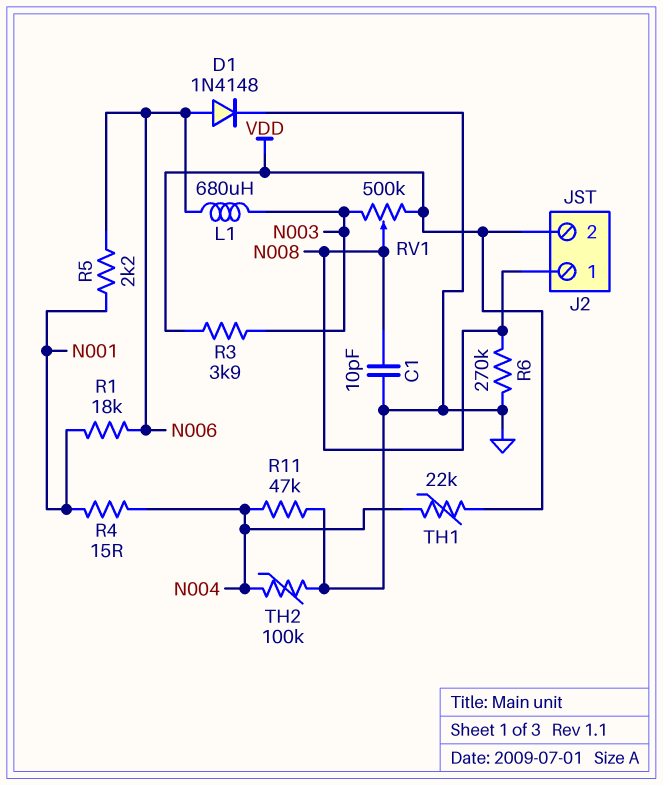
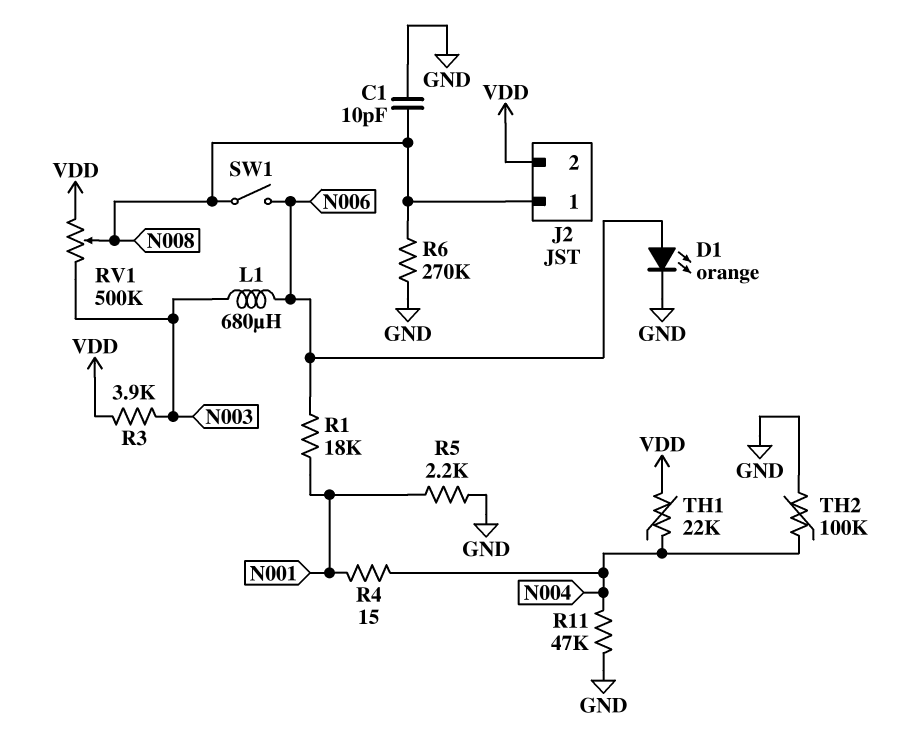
D1: diode 1N4148 (A N006, K GND) -> LED orange (A N006, K GND)
R5: 2.2k (N001, N006) -> 2.2k (GND, N001)
SW1: none -> switch (N006, N008)

